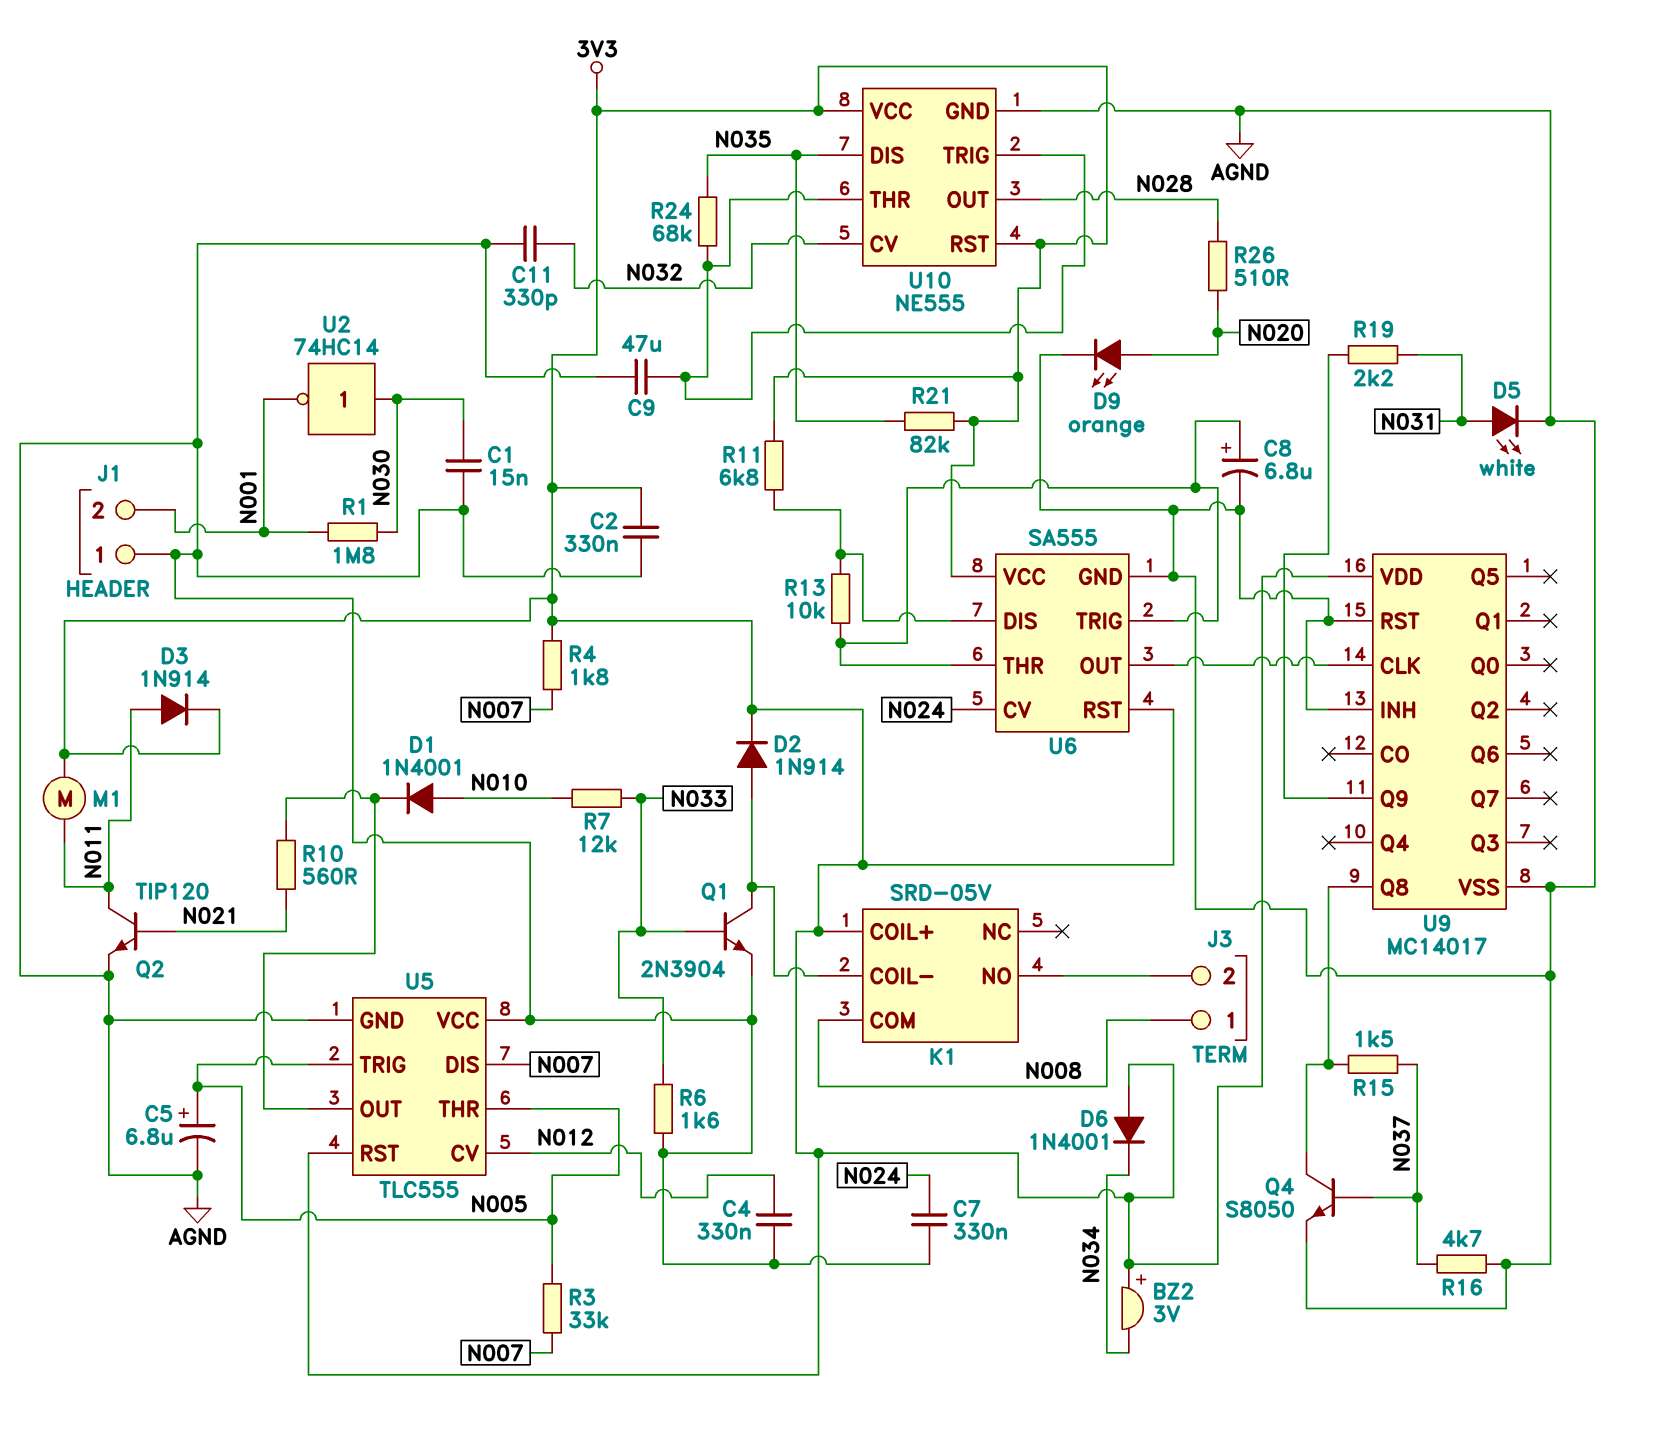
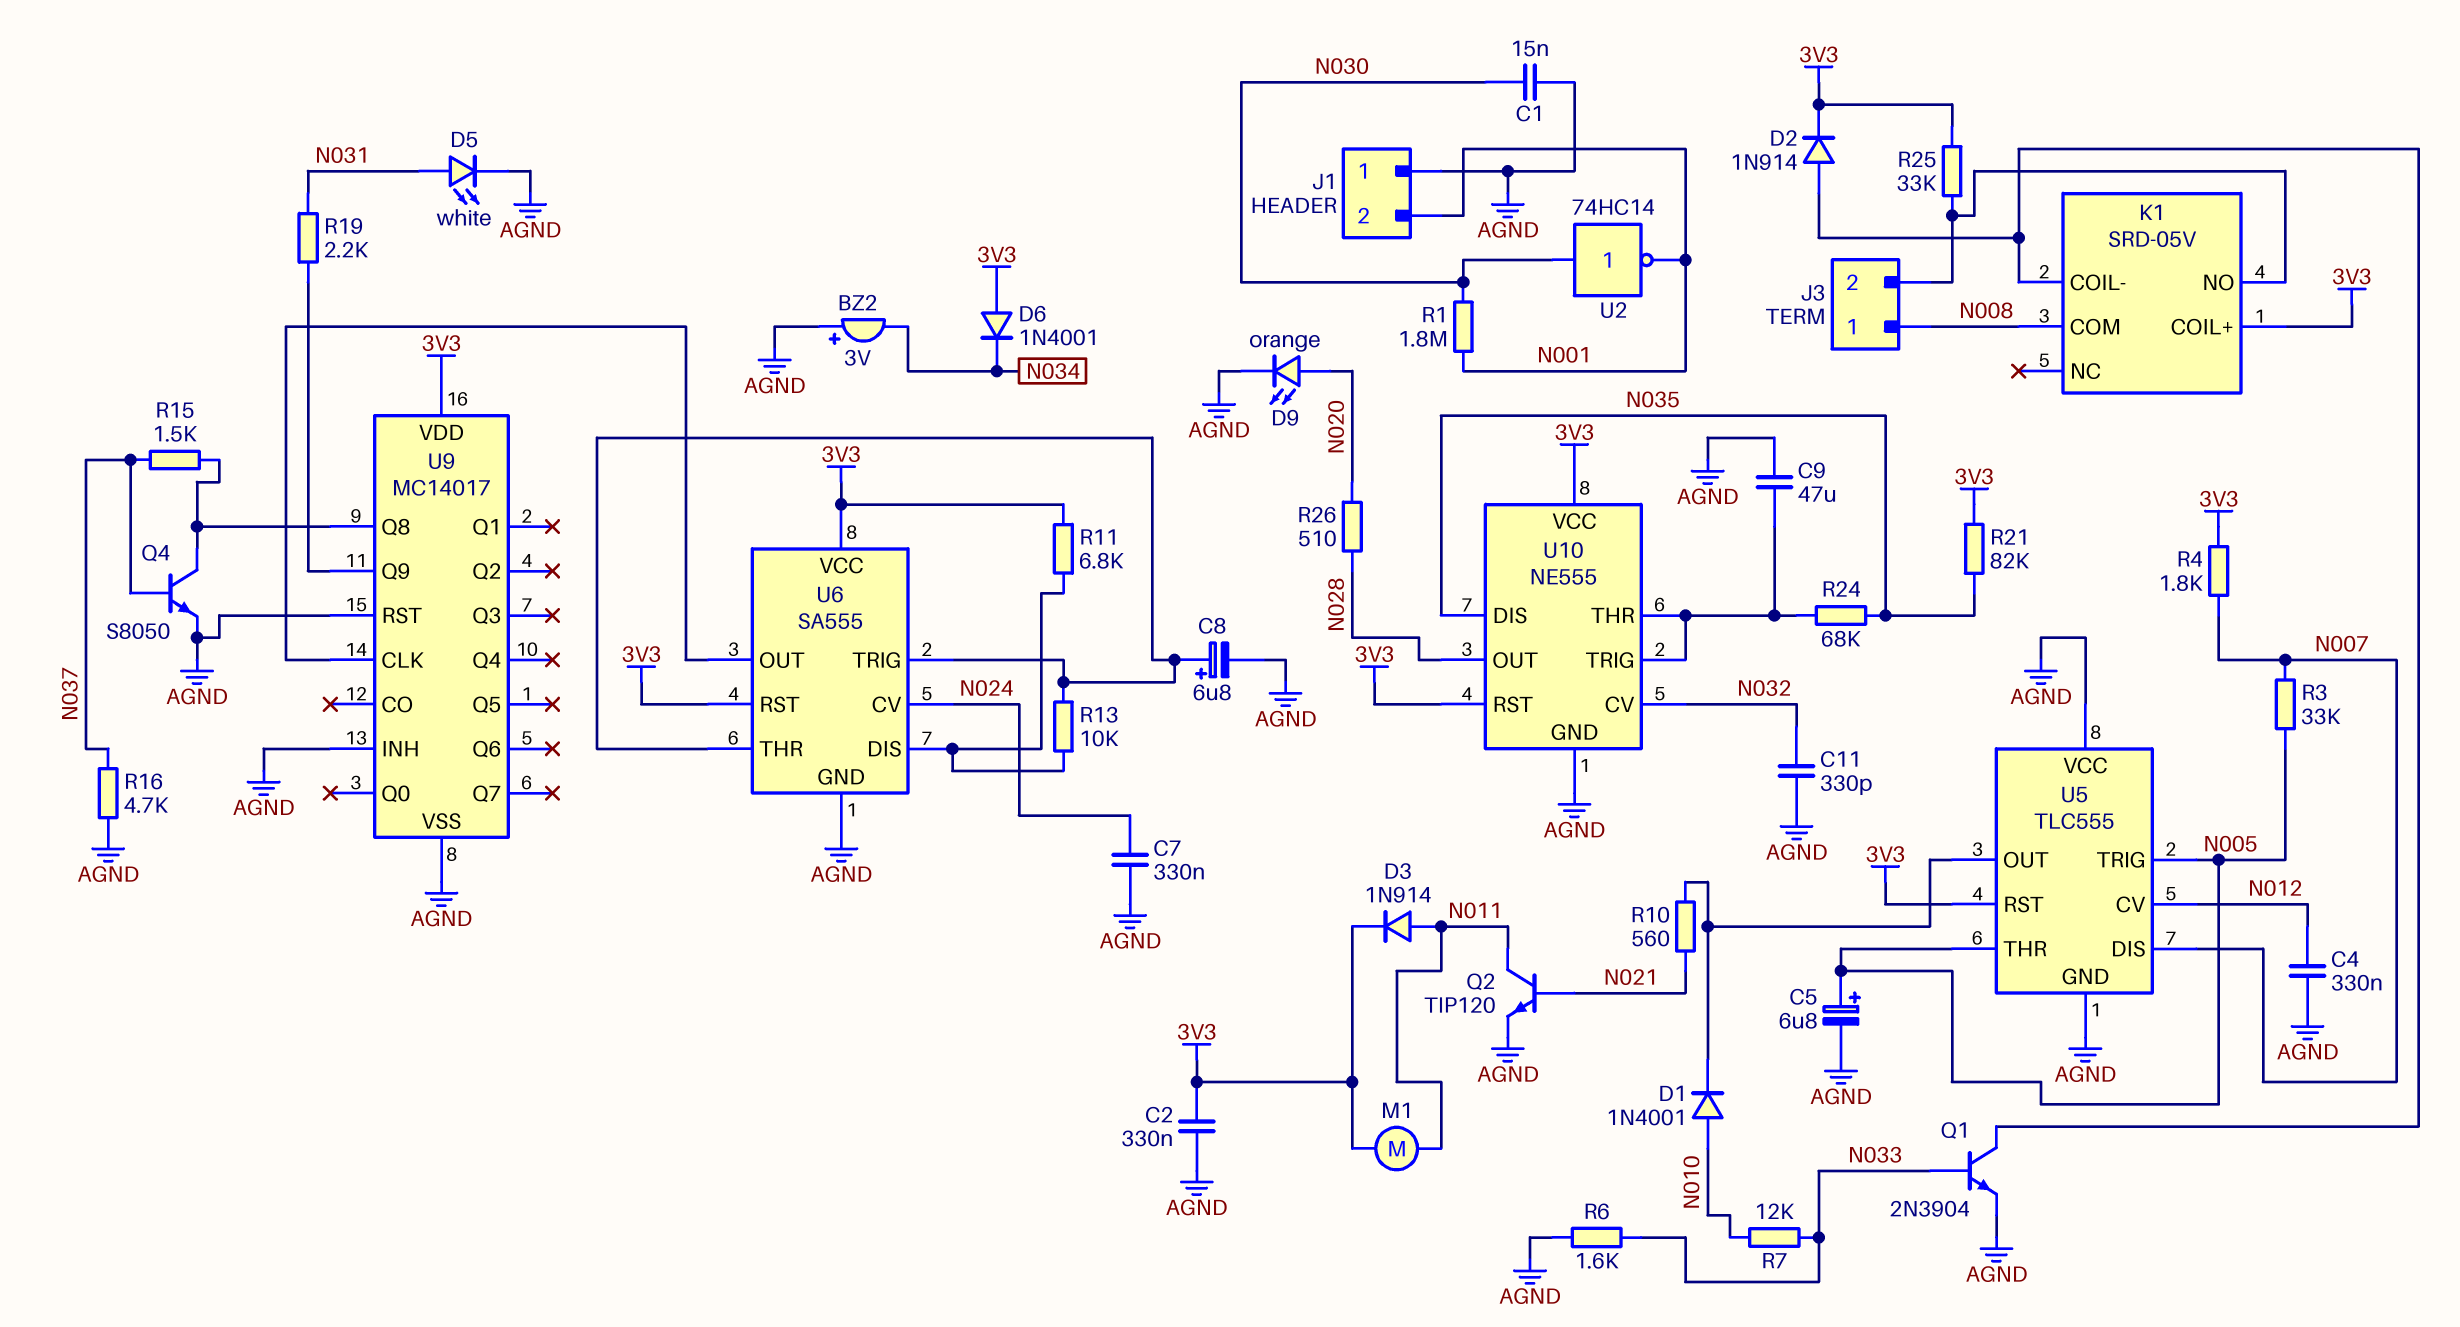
BZ2: buzzer 3V (plus 3V3, minus N034) -> buzzer 3V (plus AGND, minus N034)
R25: none -> 33k (3V3, J3/2)

